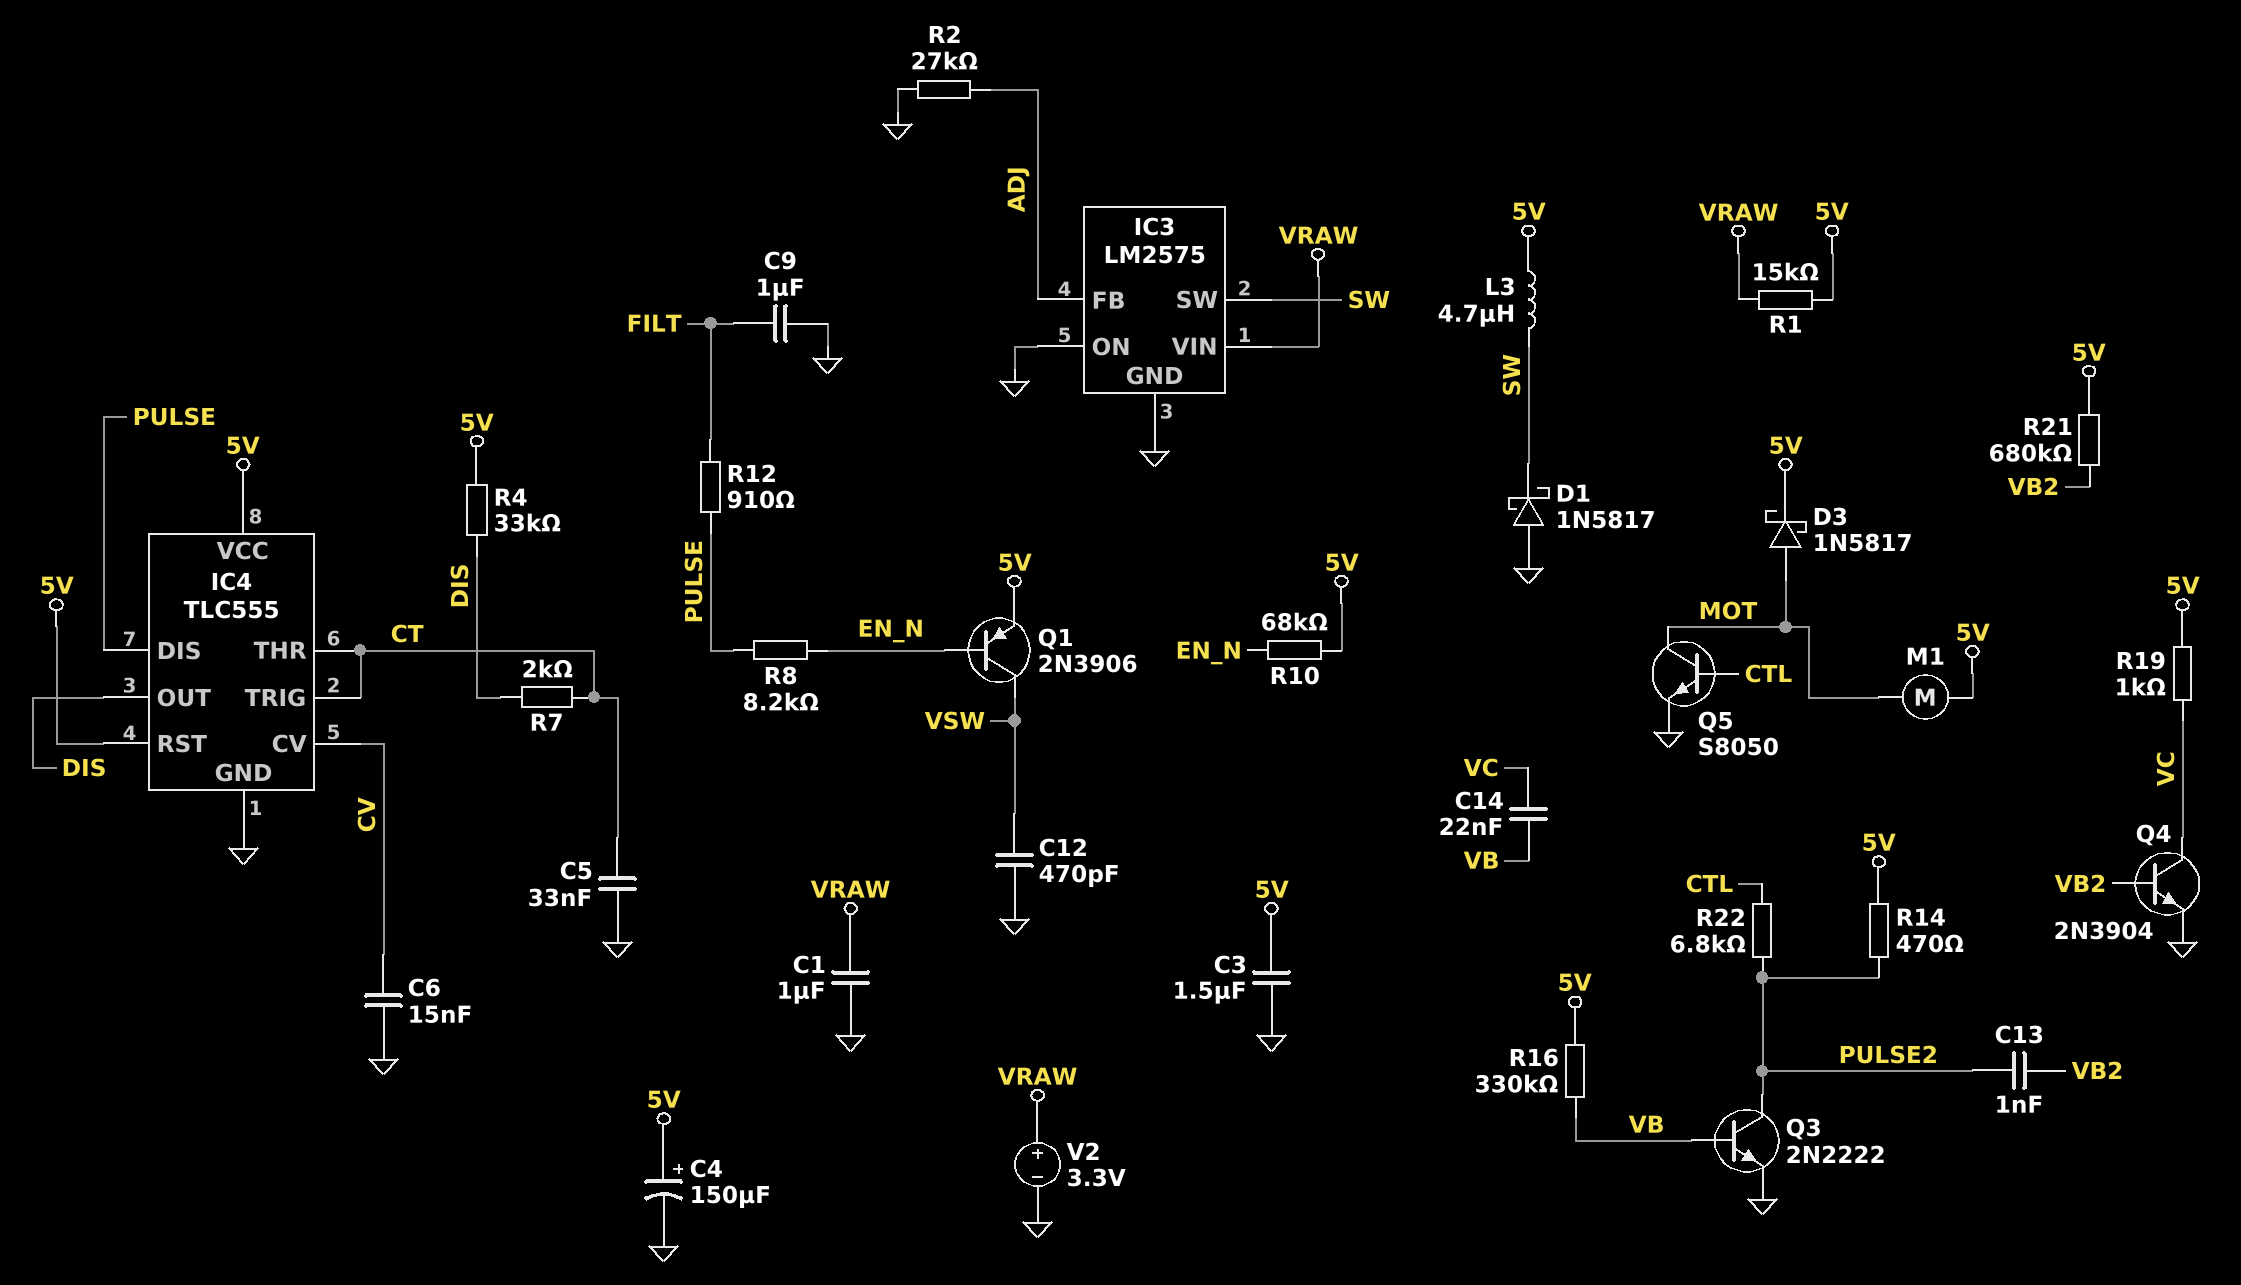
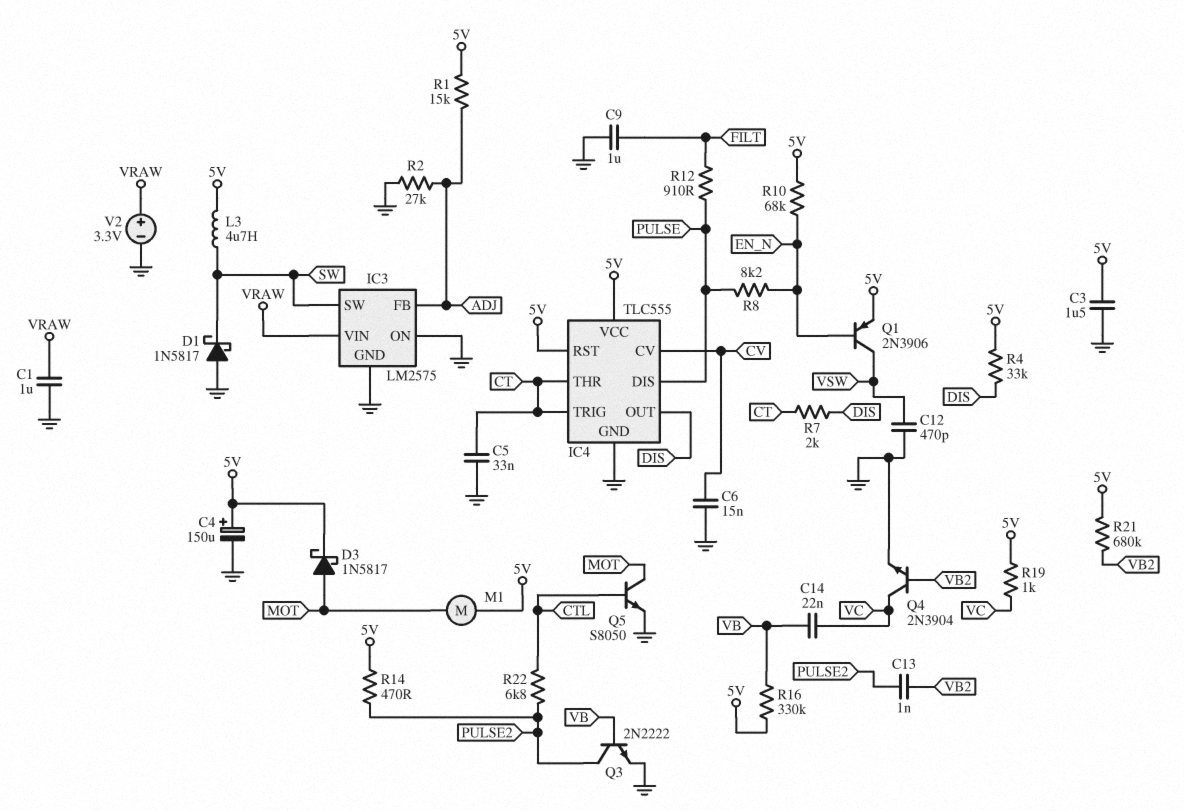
R1: 15k (5V, VRAW) -> 15k (5V, ADJ)

